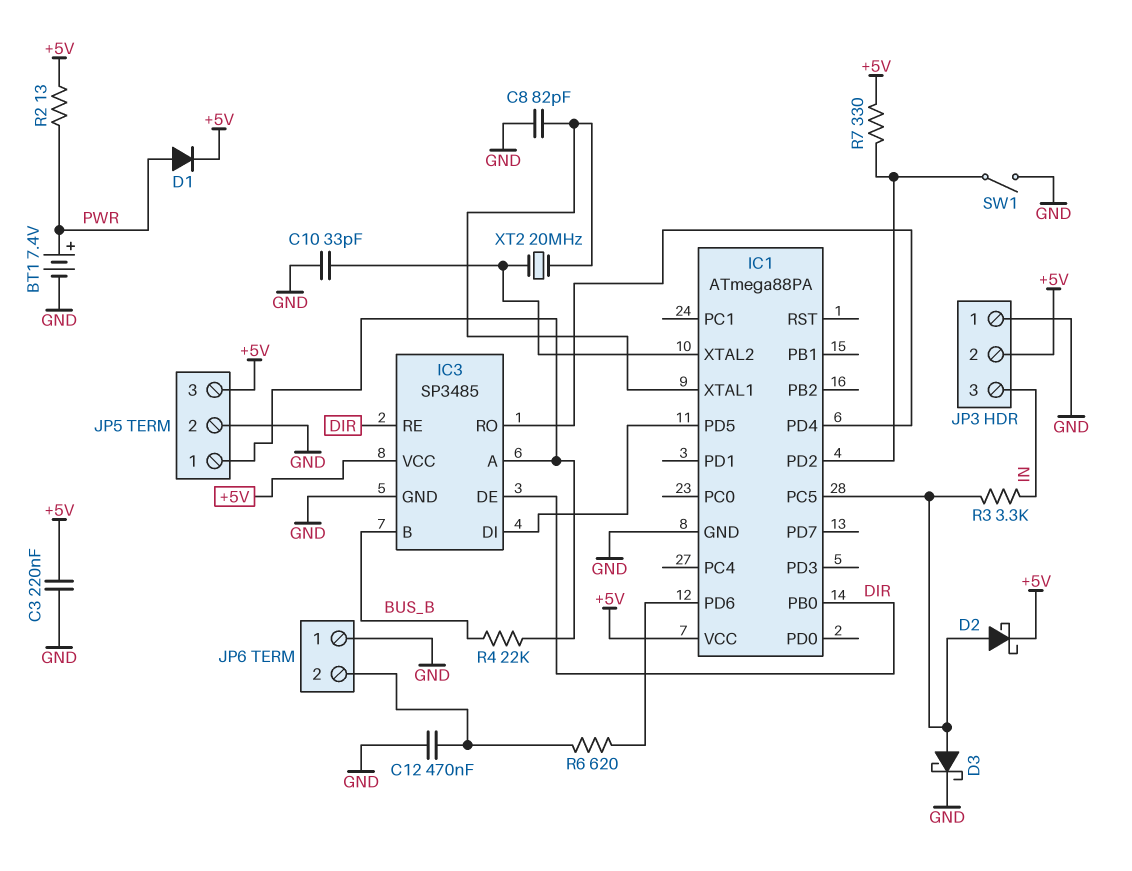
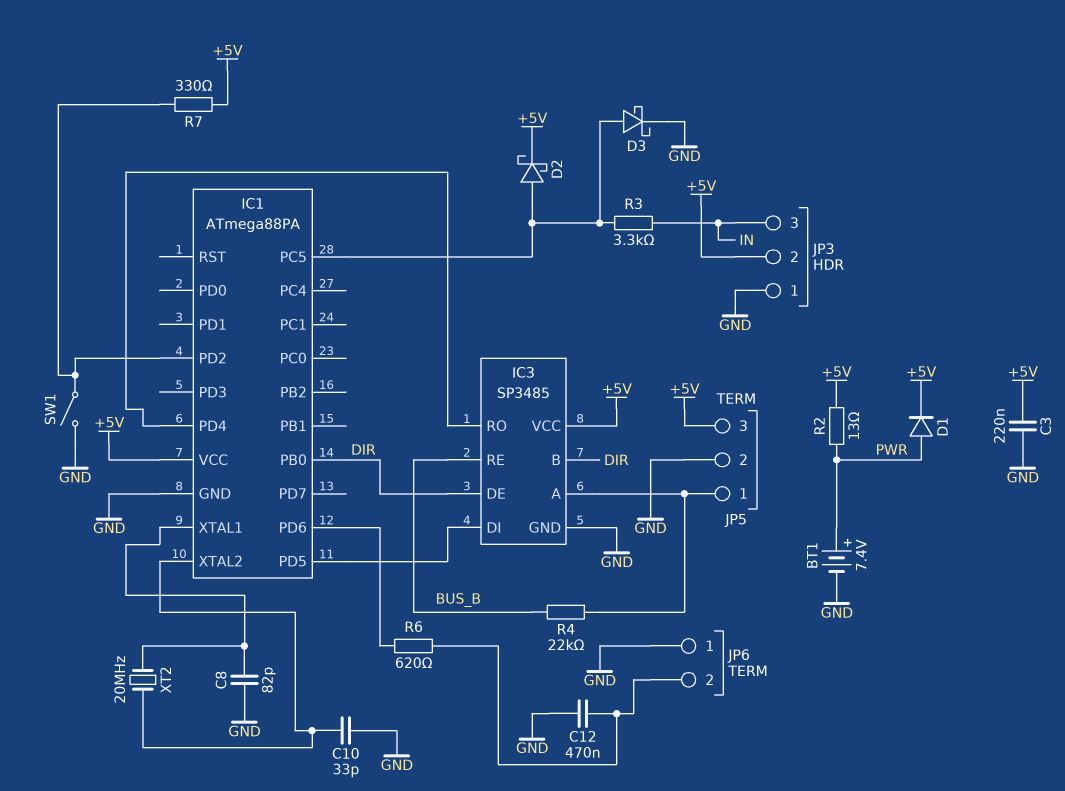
IC3 pin B: BUS_B -> DIR
IC3 pin RE: DIR -> BUS_B

